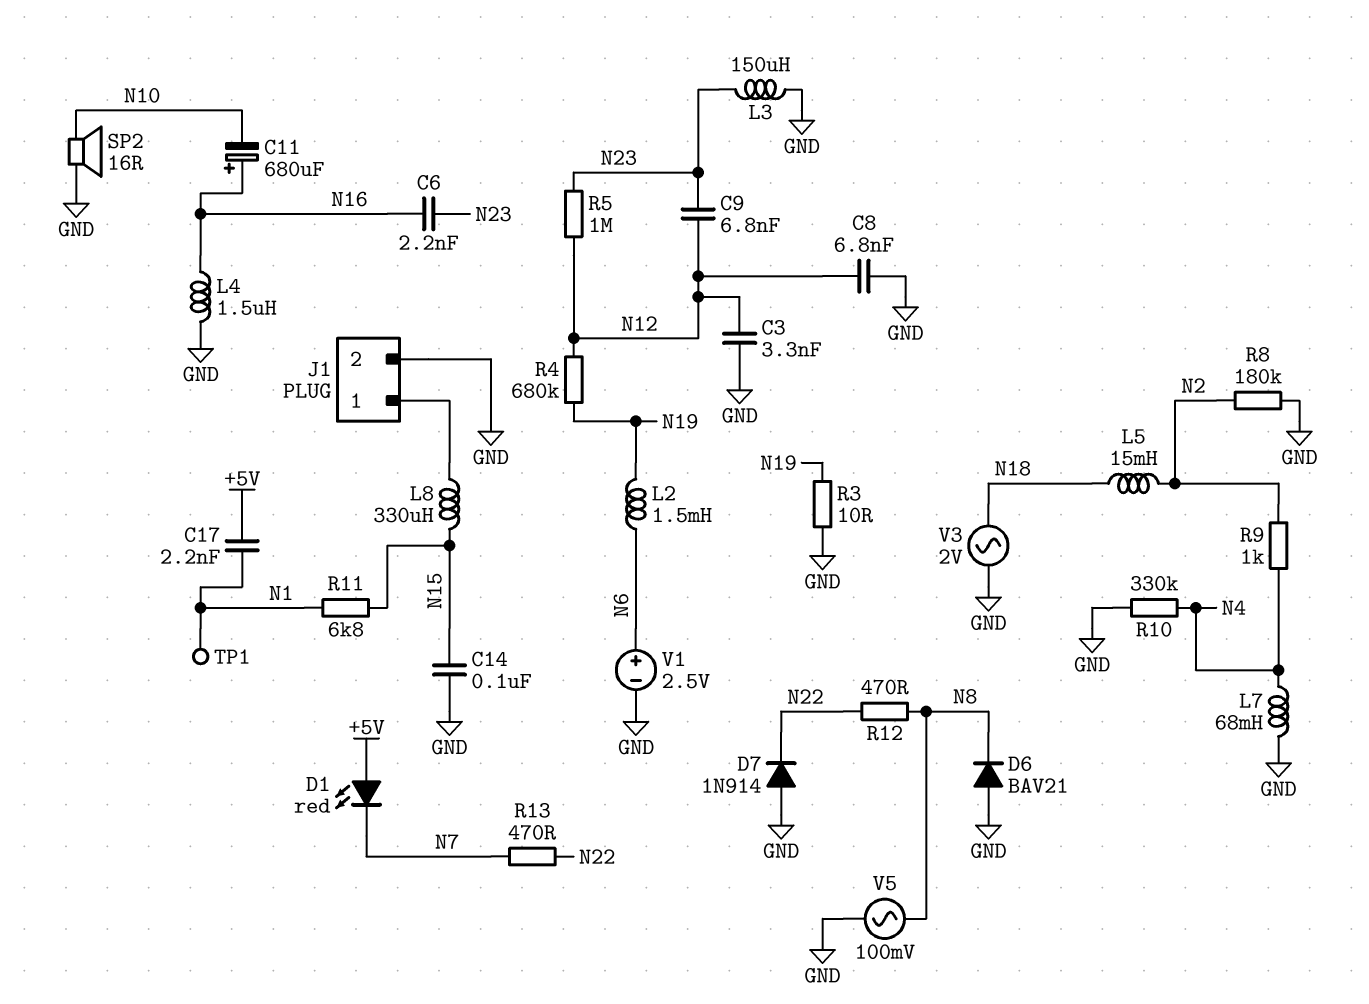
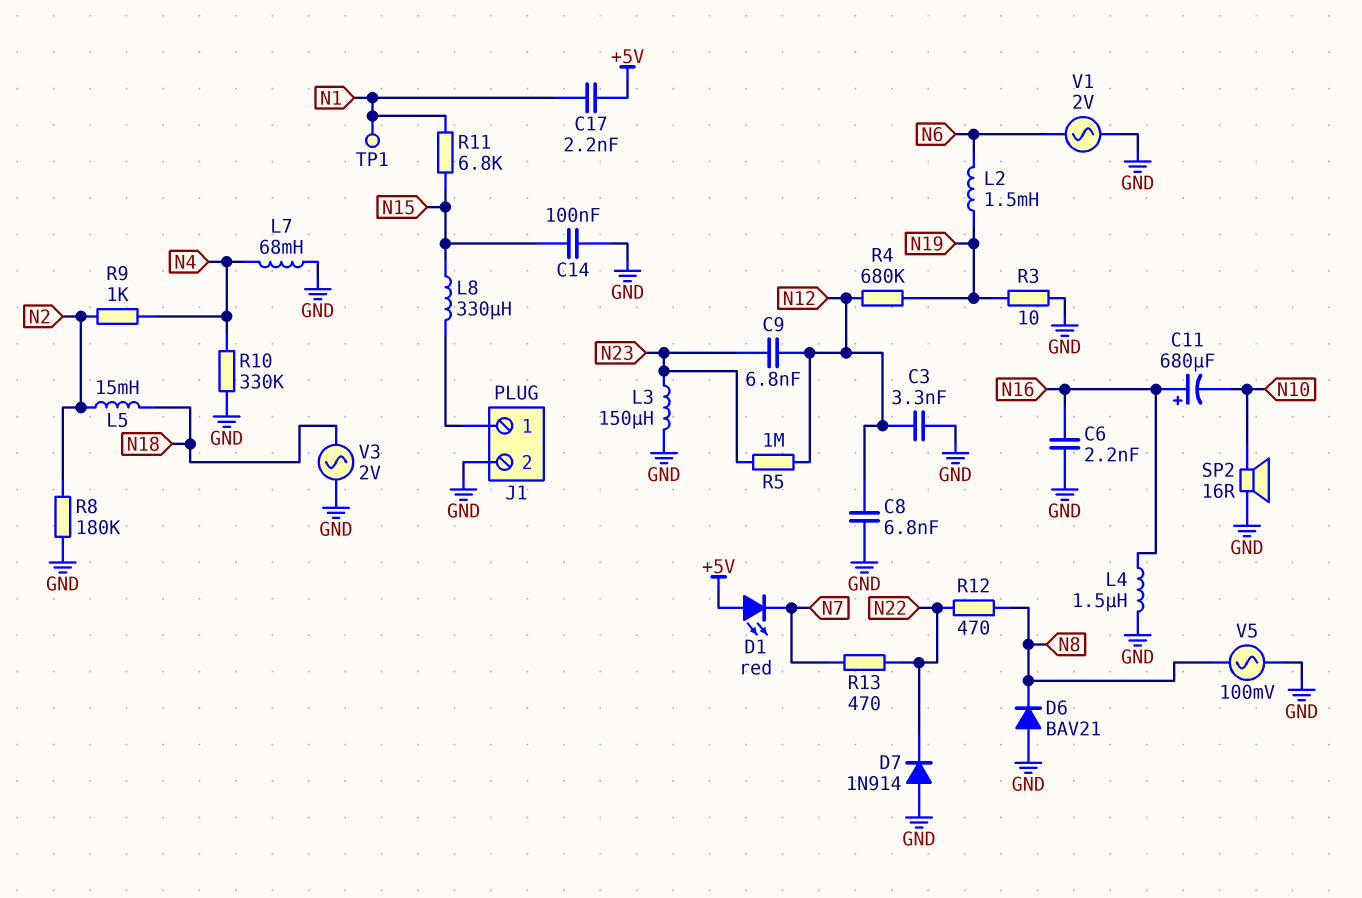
C6: 2.2nF (N16, N23) -> 2.2nF (GND, N16)
V1: 2.5V (plus N6, minus GND) -> AC 2V (GND, N6)

